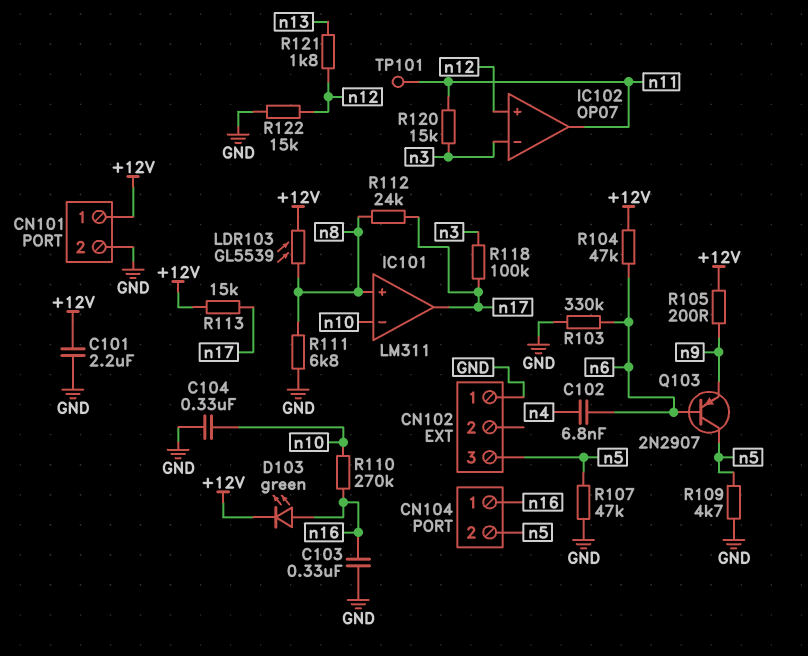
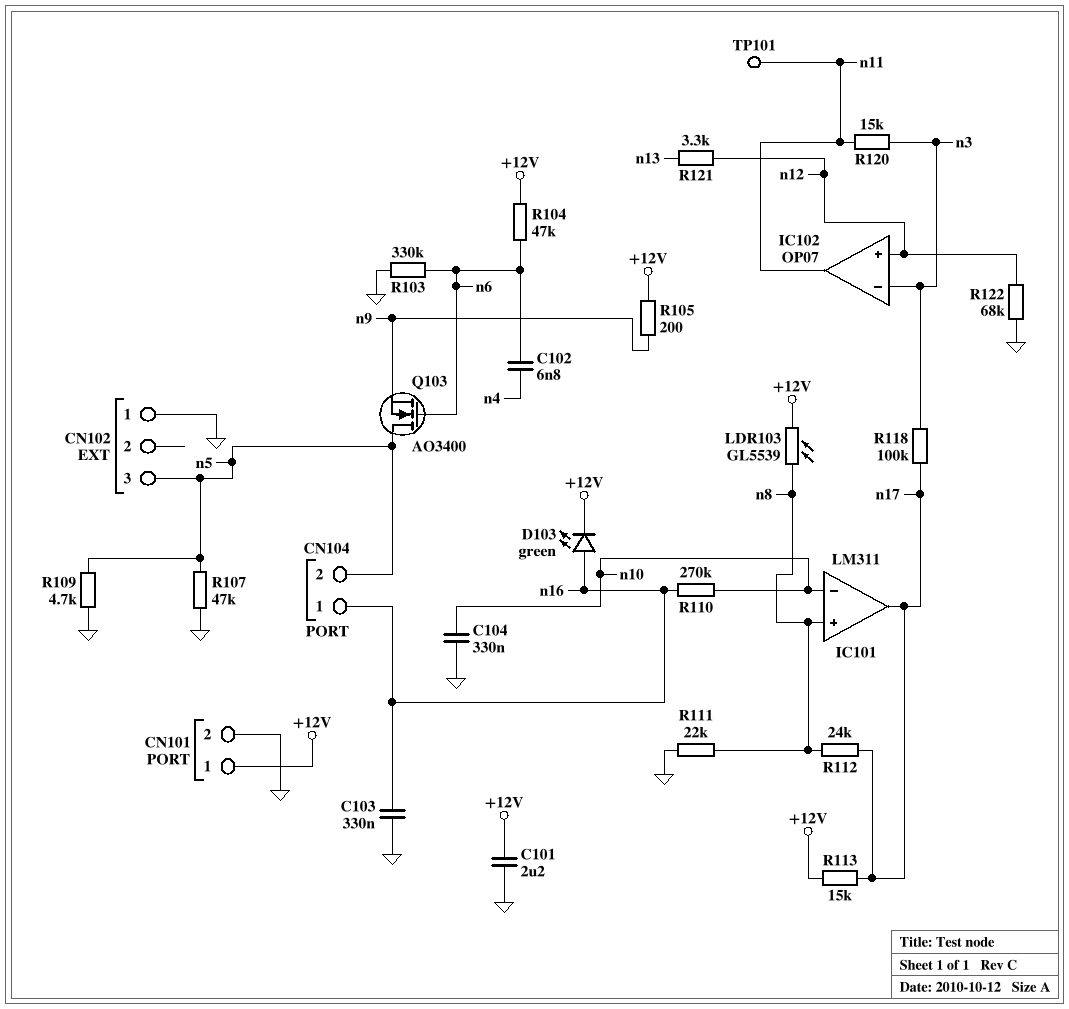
Q103: PNP 2N2907 (B n6, C n5, E n9) -> NMOS AO3400 (G n6, D n5, S n9)
R111: 6.8k (GND, n8) -> 22k (GND, n8)
R121: 1.8k (n12, n13) -> 3.3k (n12, n13)
R122: 15k (GND, n12) -> 68k (GND, n12)

